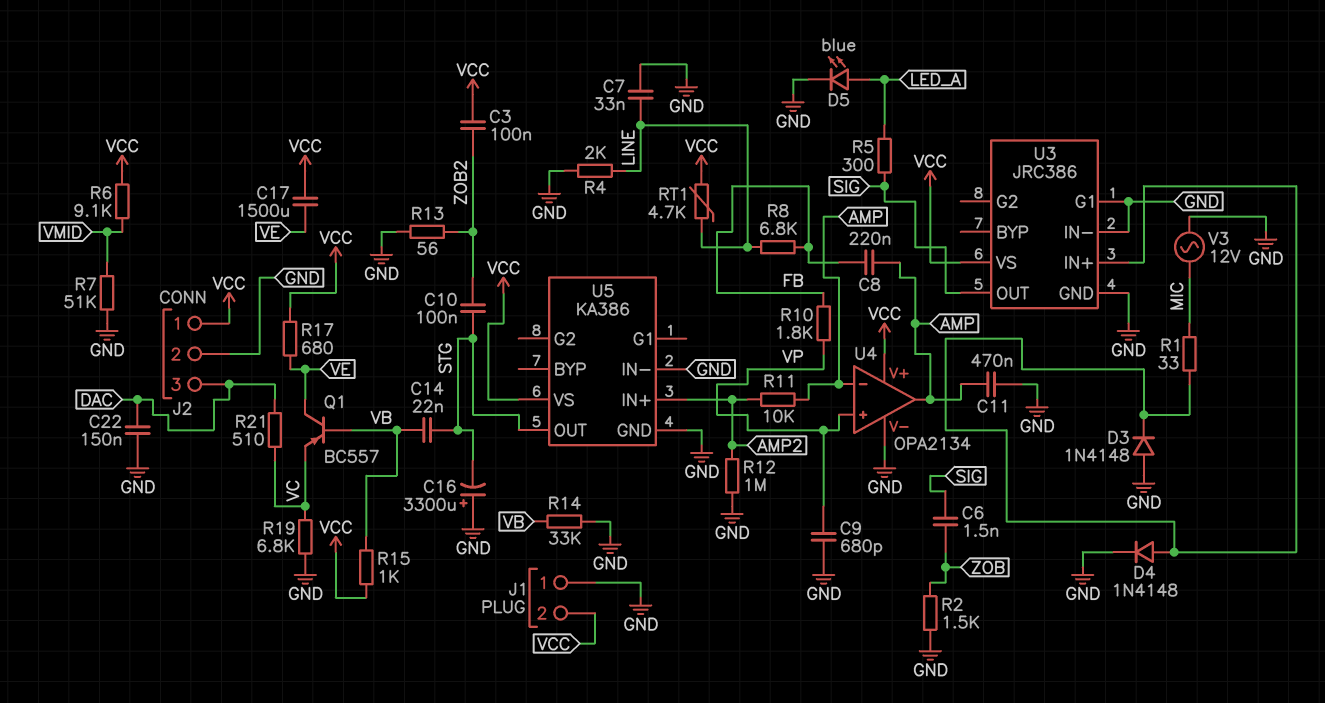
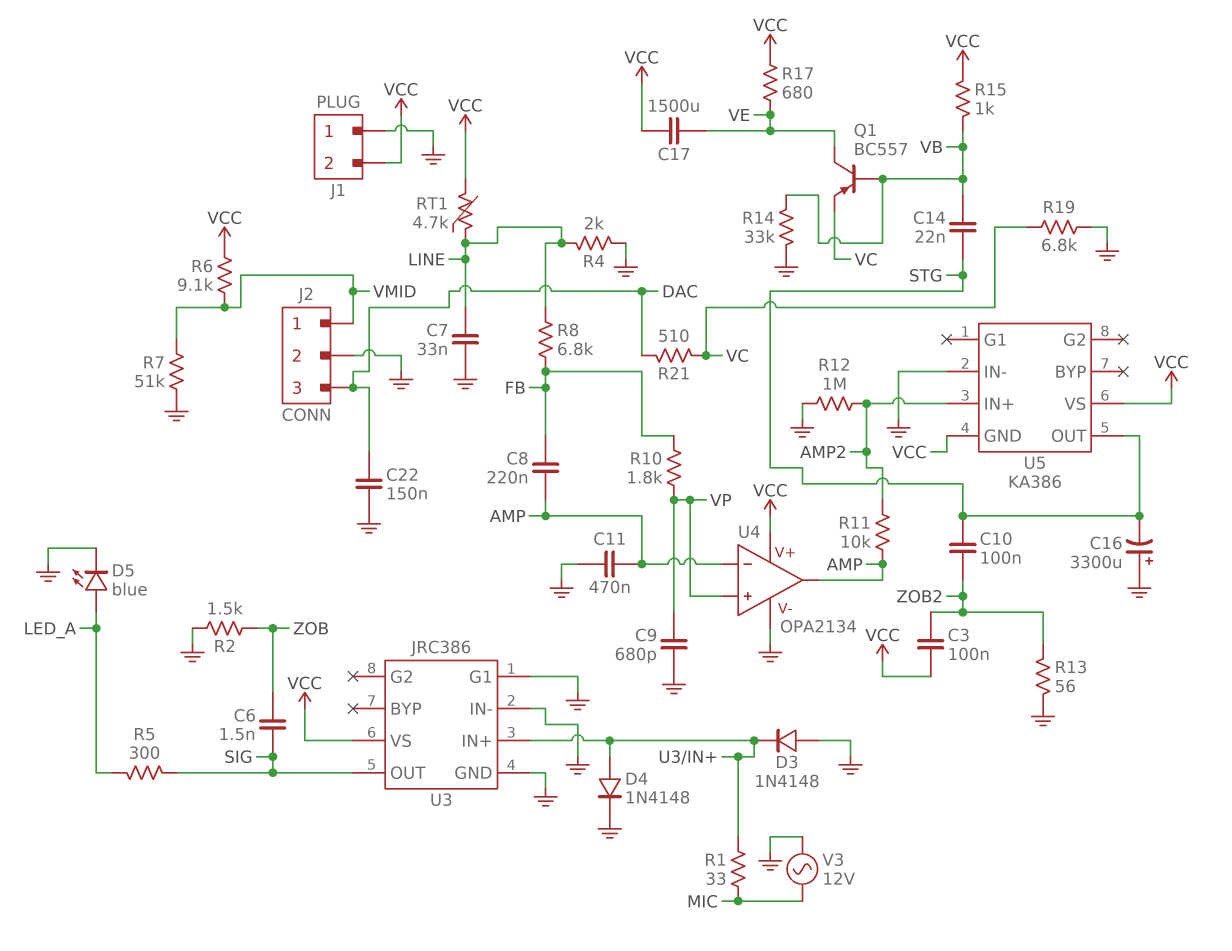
J2 pin 1: VCC -> VMID
U5 pin GND: GND -> VCC

